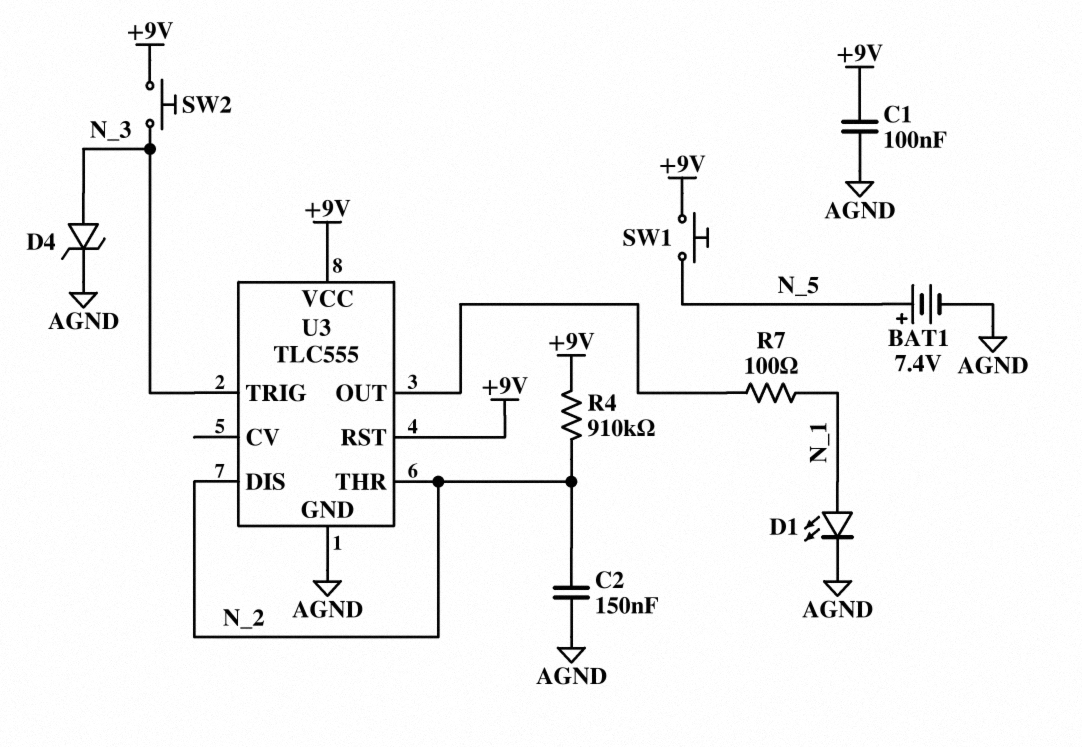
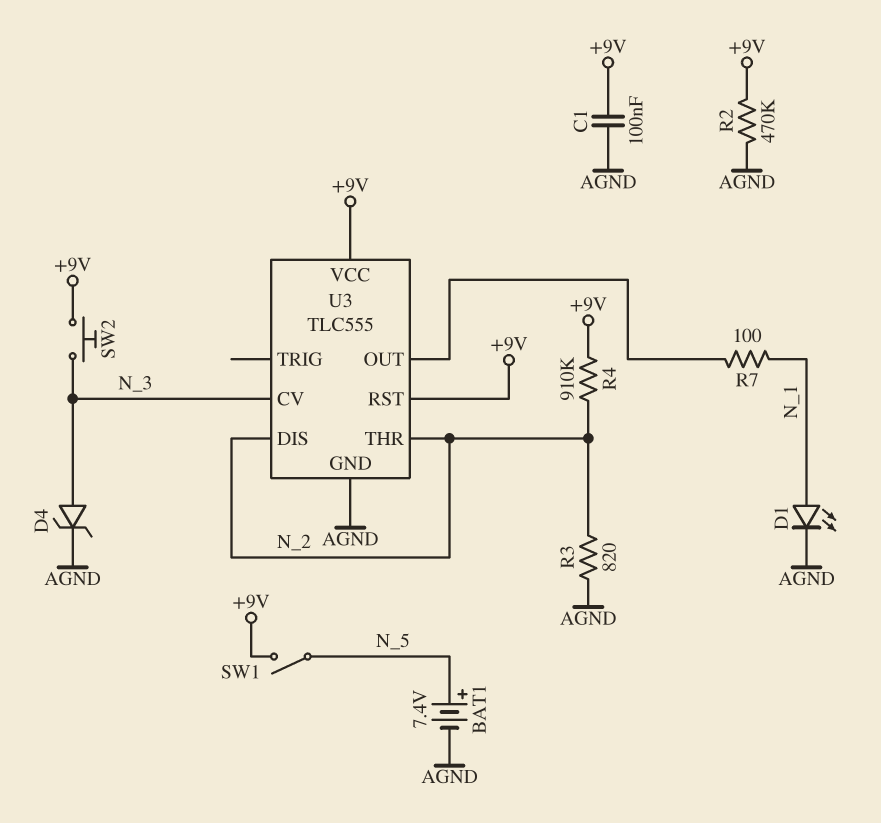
C2: 150nF (AGND, N_2) -> none
R2: none -> 470k (+9V, AGND)
R3: none -> 820 (AGND, N_2)
SW1: button (+9V, N_5) -> switch (+9V, N_5)
U3 pin CV: none -> N_3
U3 pin TRIG: N_3 -> none

